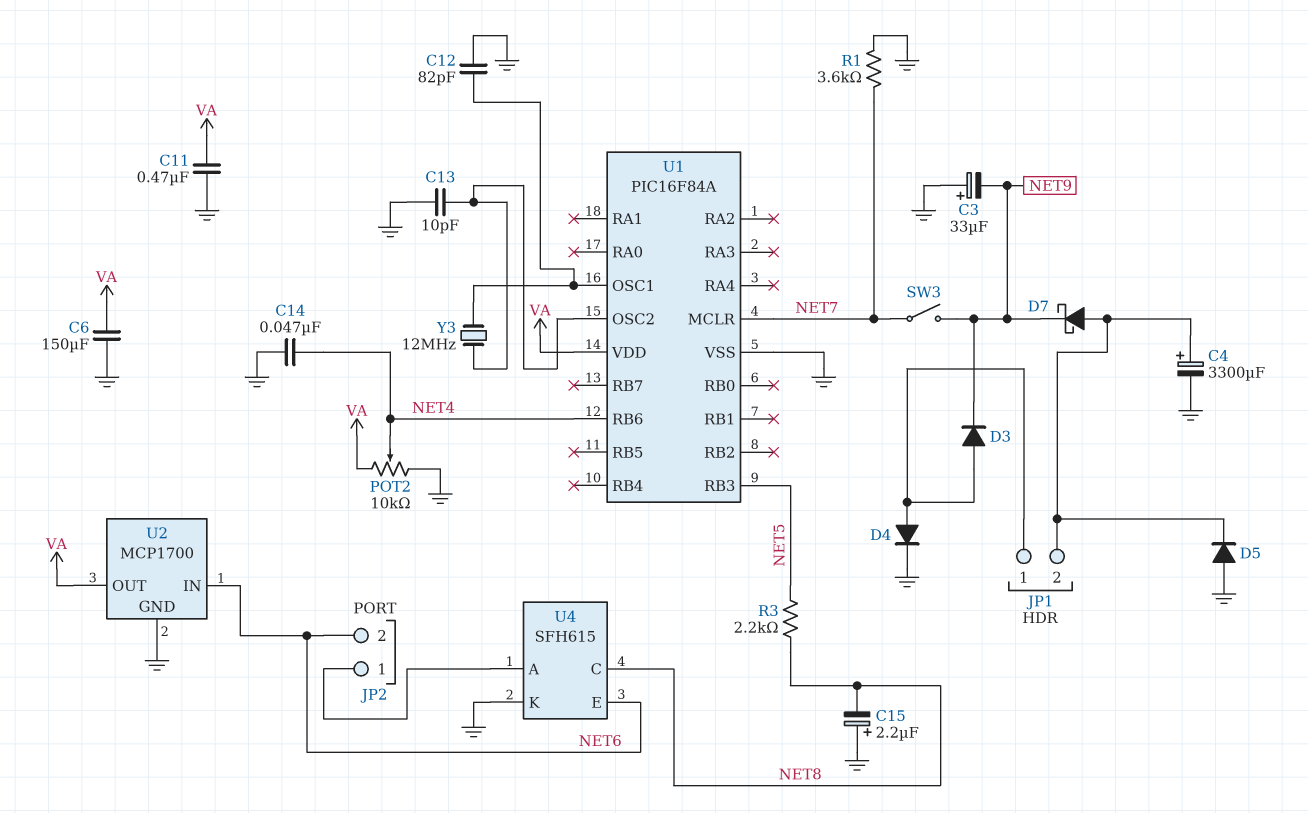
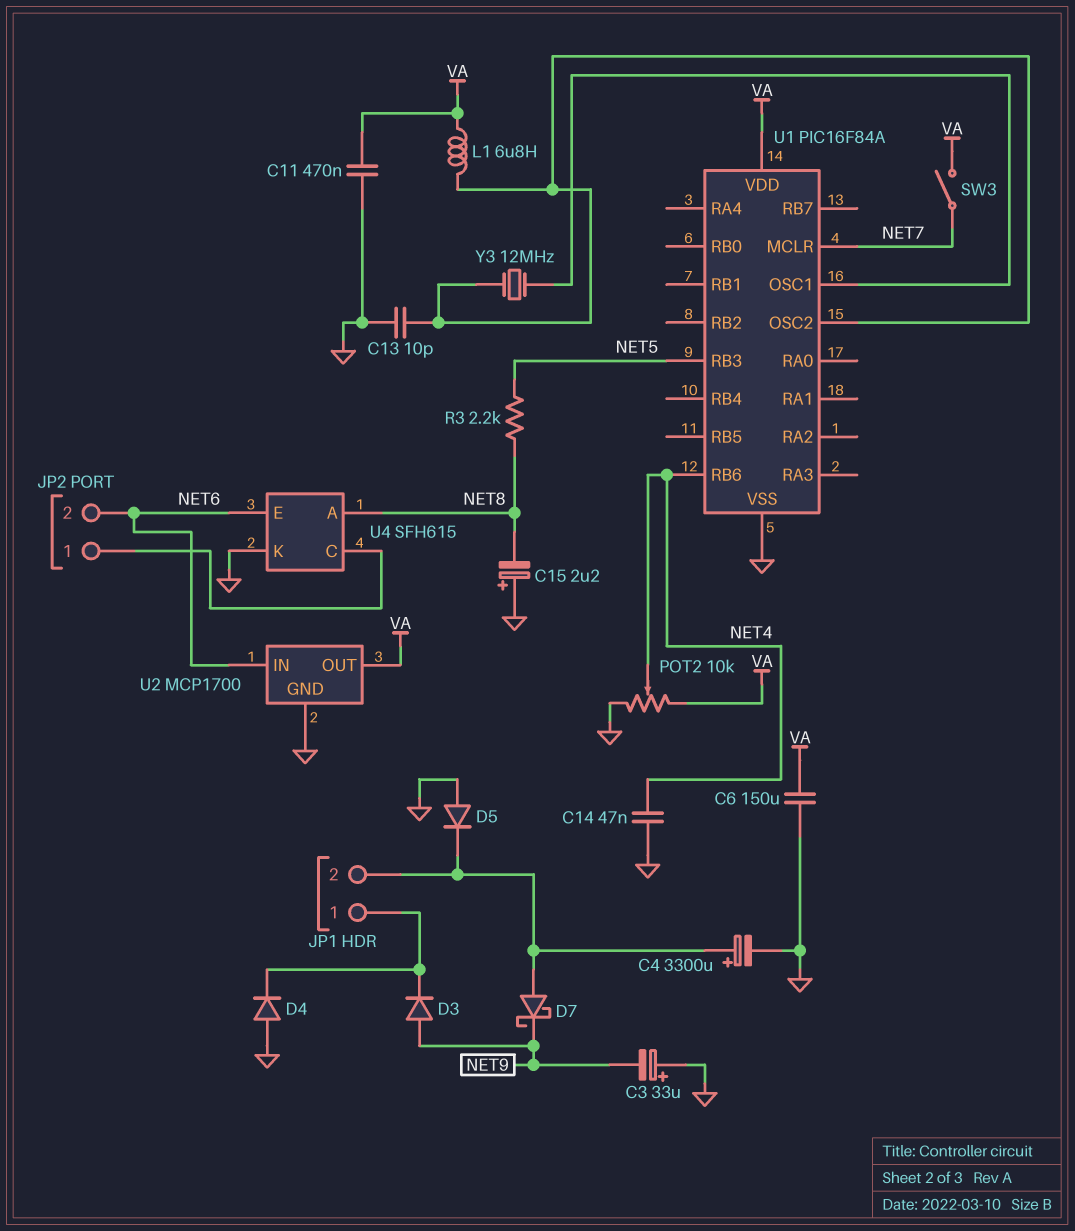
C12: 82pF (GND, U1/OSC1) -> none
D3: diode (A JP1/1, K NET9) -> diode (A NET9, K JP1/1)
D4: diode (A JP1/1, K GND) -> diode (A GND, K JP1/1)
L1: none -> 6.8uH (U1/OSC2, VA)
R1: 3.6k (GND, NET7) -> none
SW3: switch (NET7, NET9) -> switch (NET7, VA)
U4 pin A: JP2/1 -> NET8
U4 pin C: NET8 -> JP2/1

